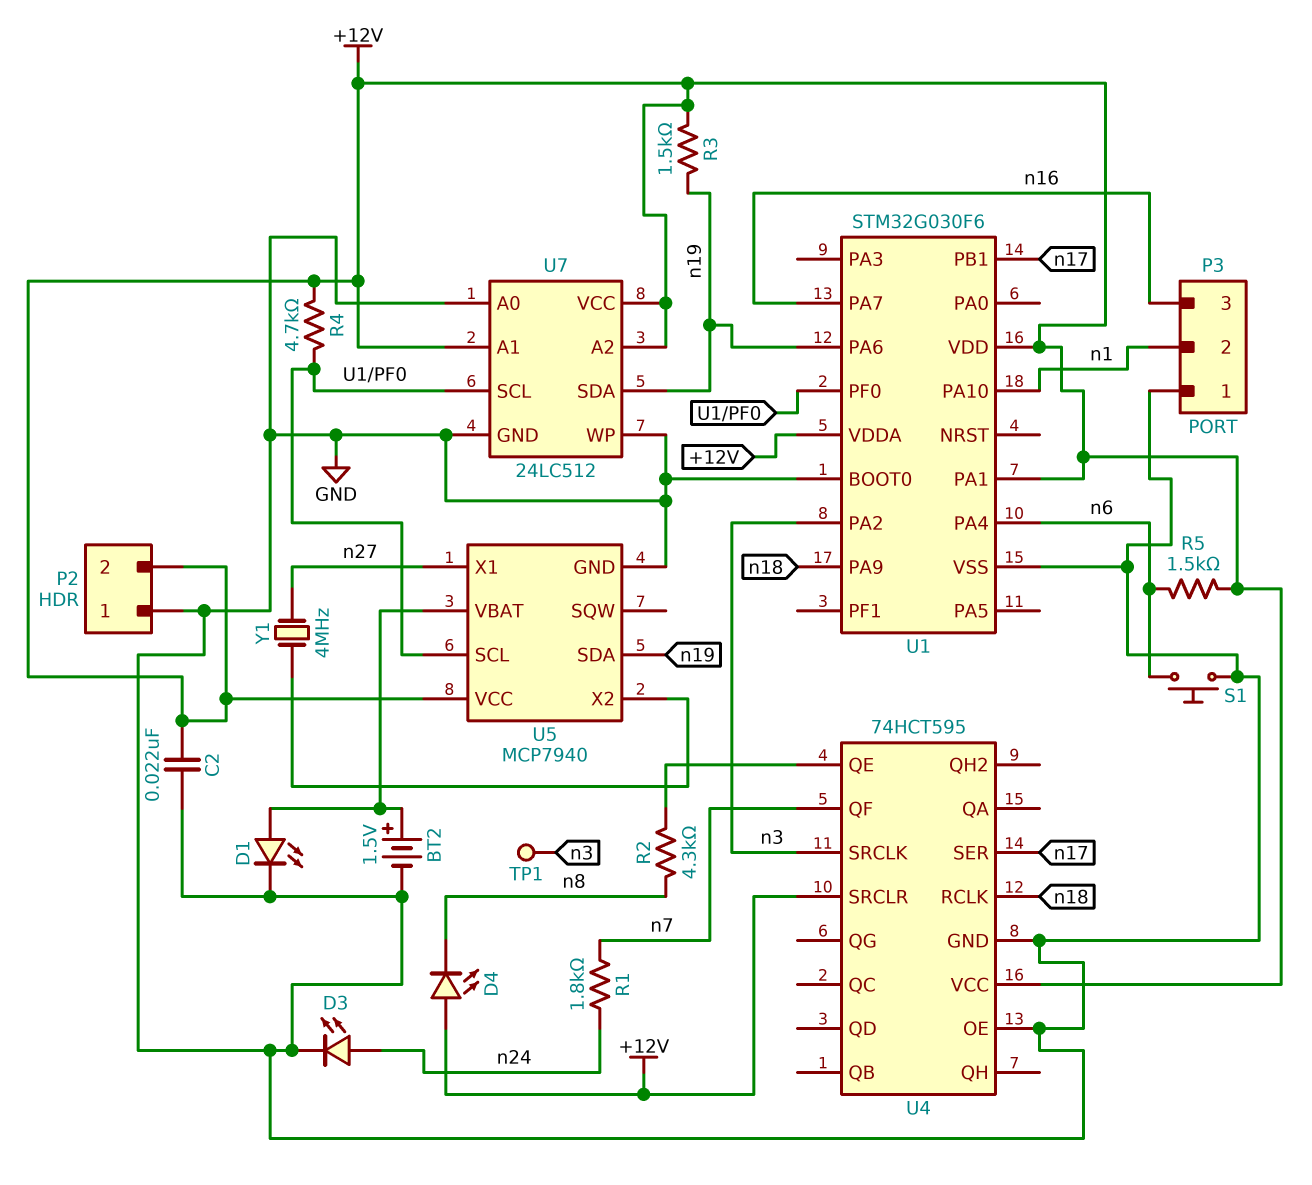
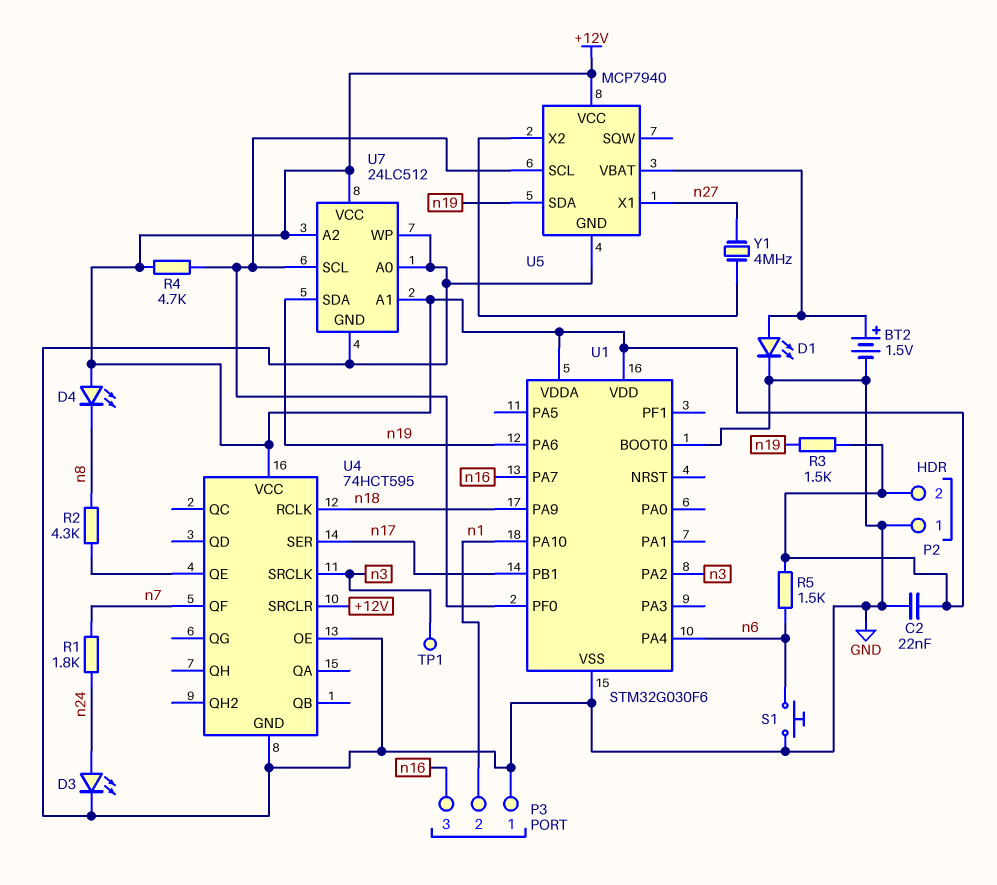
U1 pin PA1: +12V -> none

